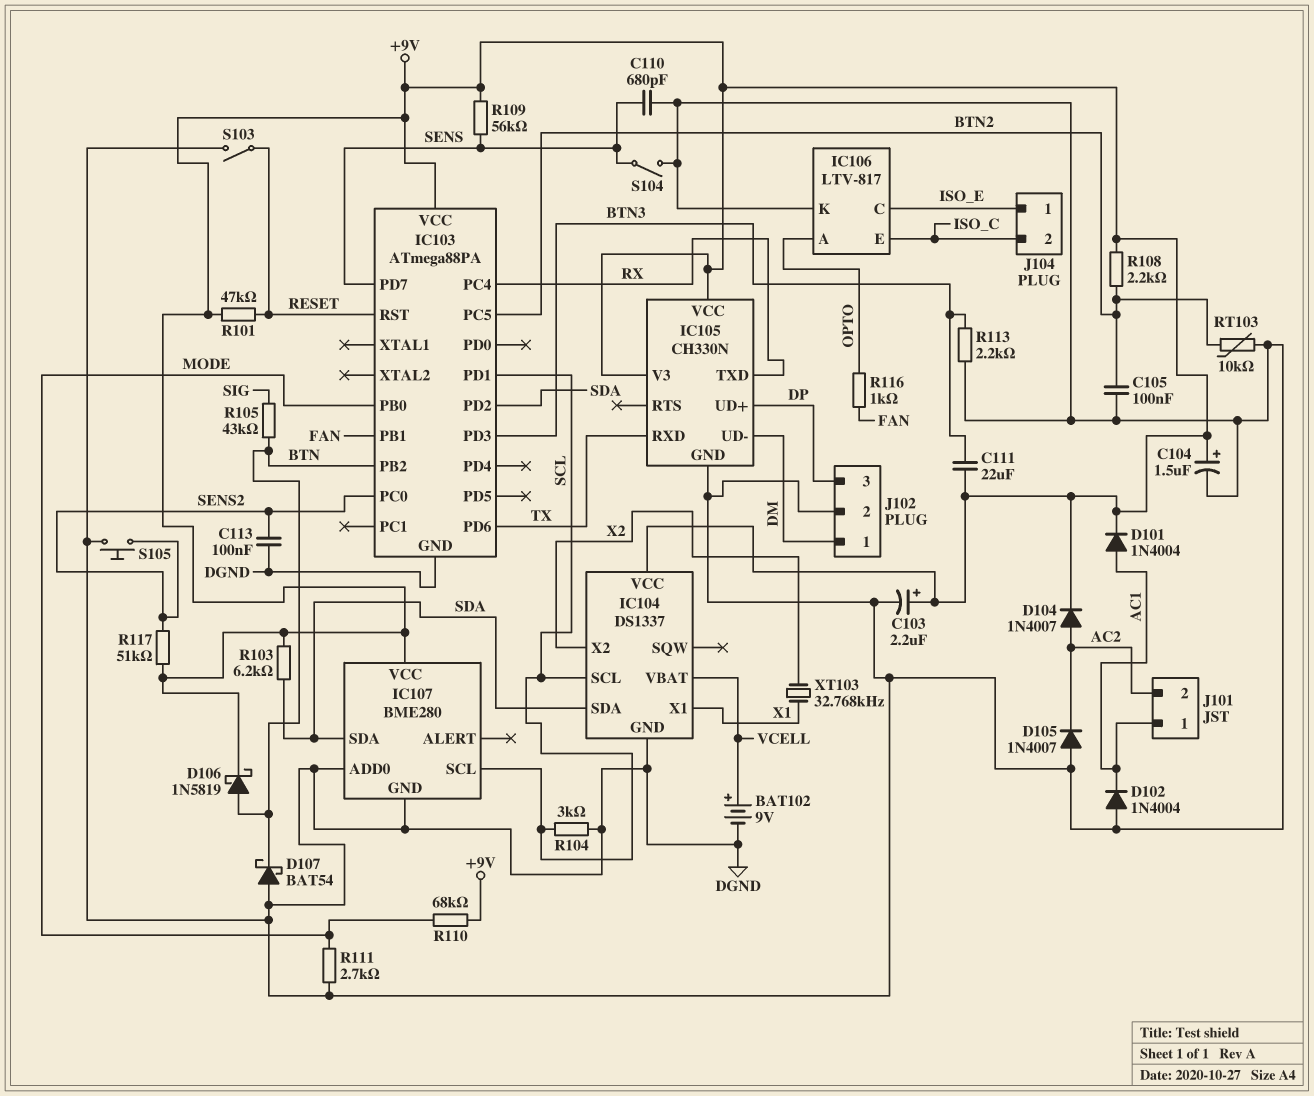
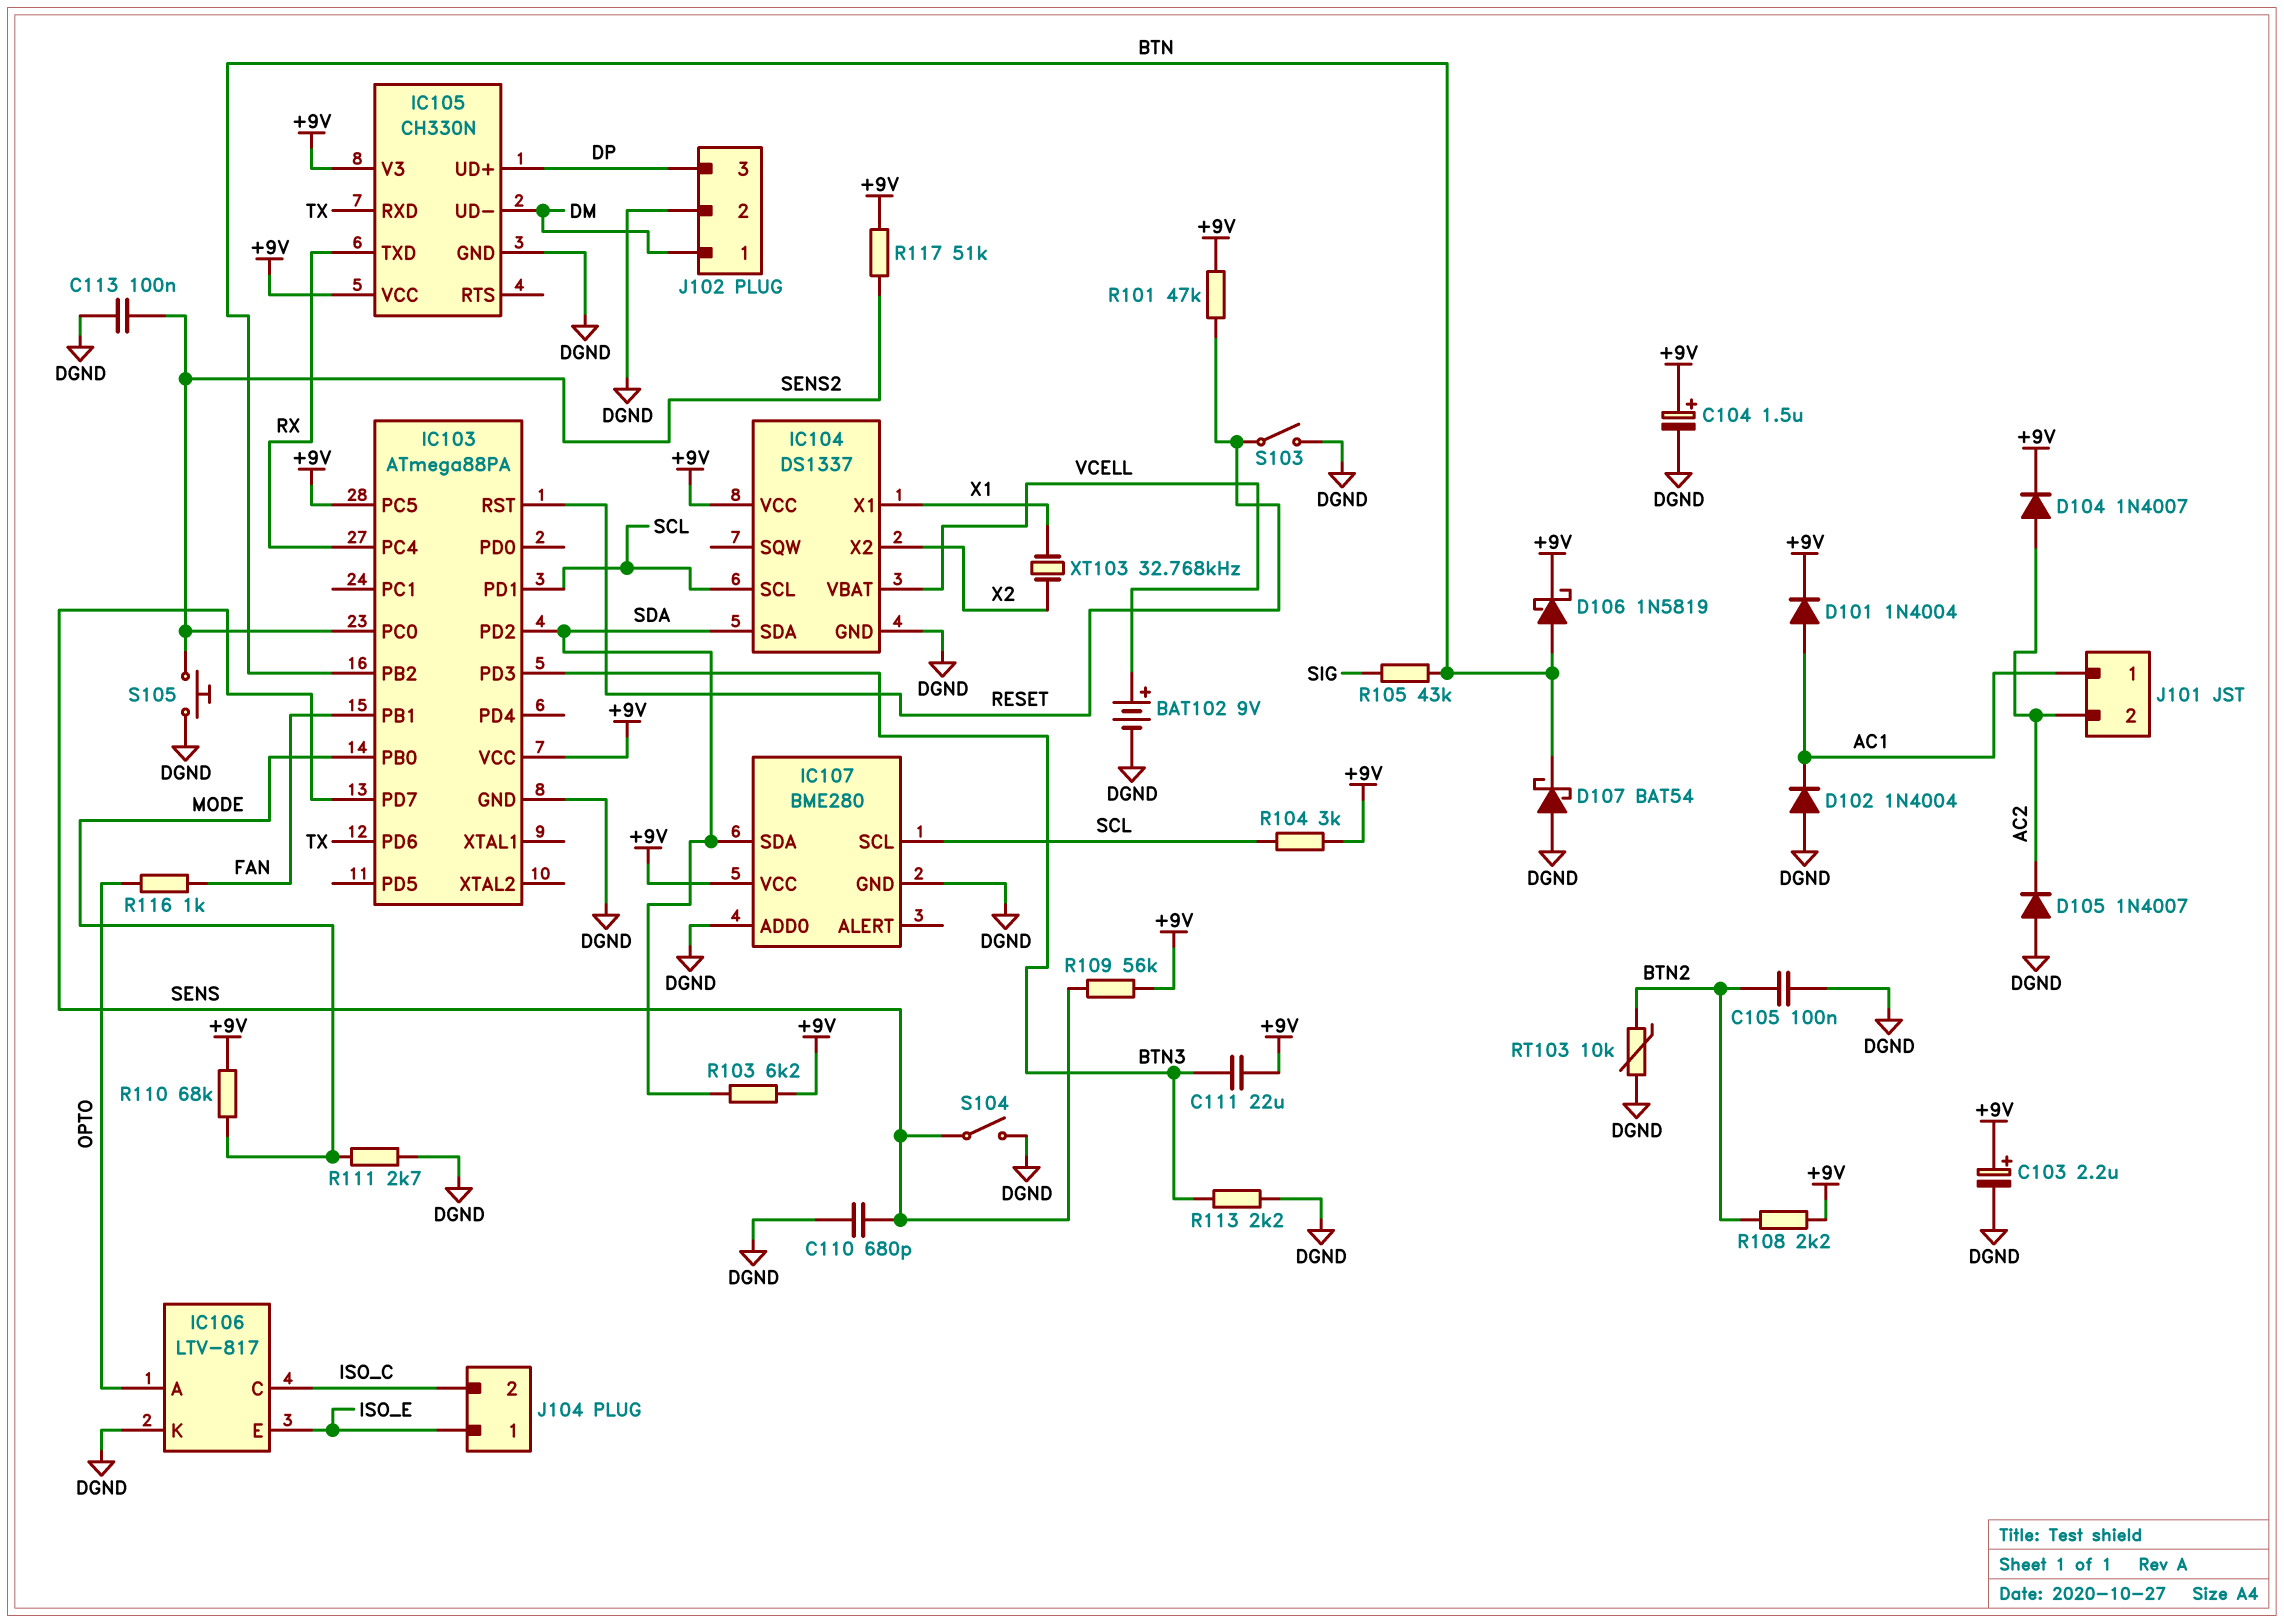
IC103 pin PC5: BTN2 -> +9V
IC106 pin C: ISO_E -> ISO_C
IC106 pin E: ISO_C -> ISO_E
R104: 3k (DGND, SCL) -> 3k (+9V, SCL)

